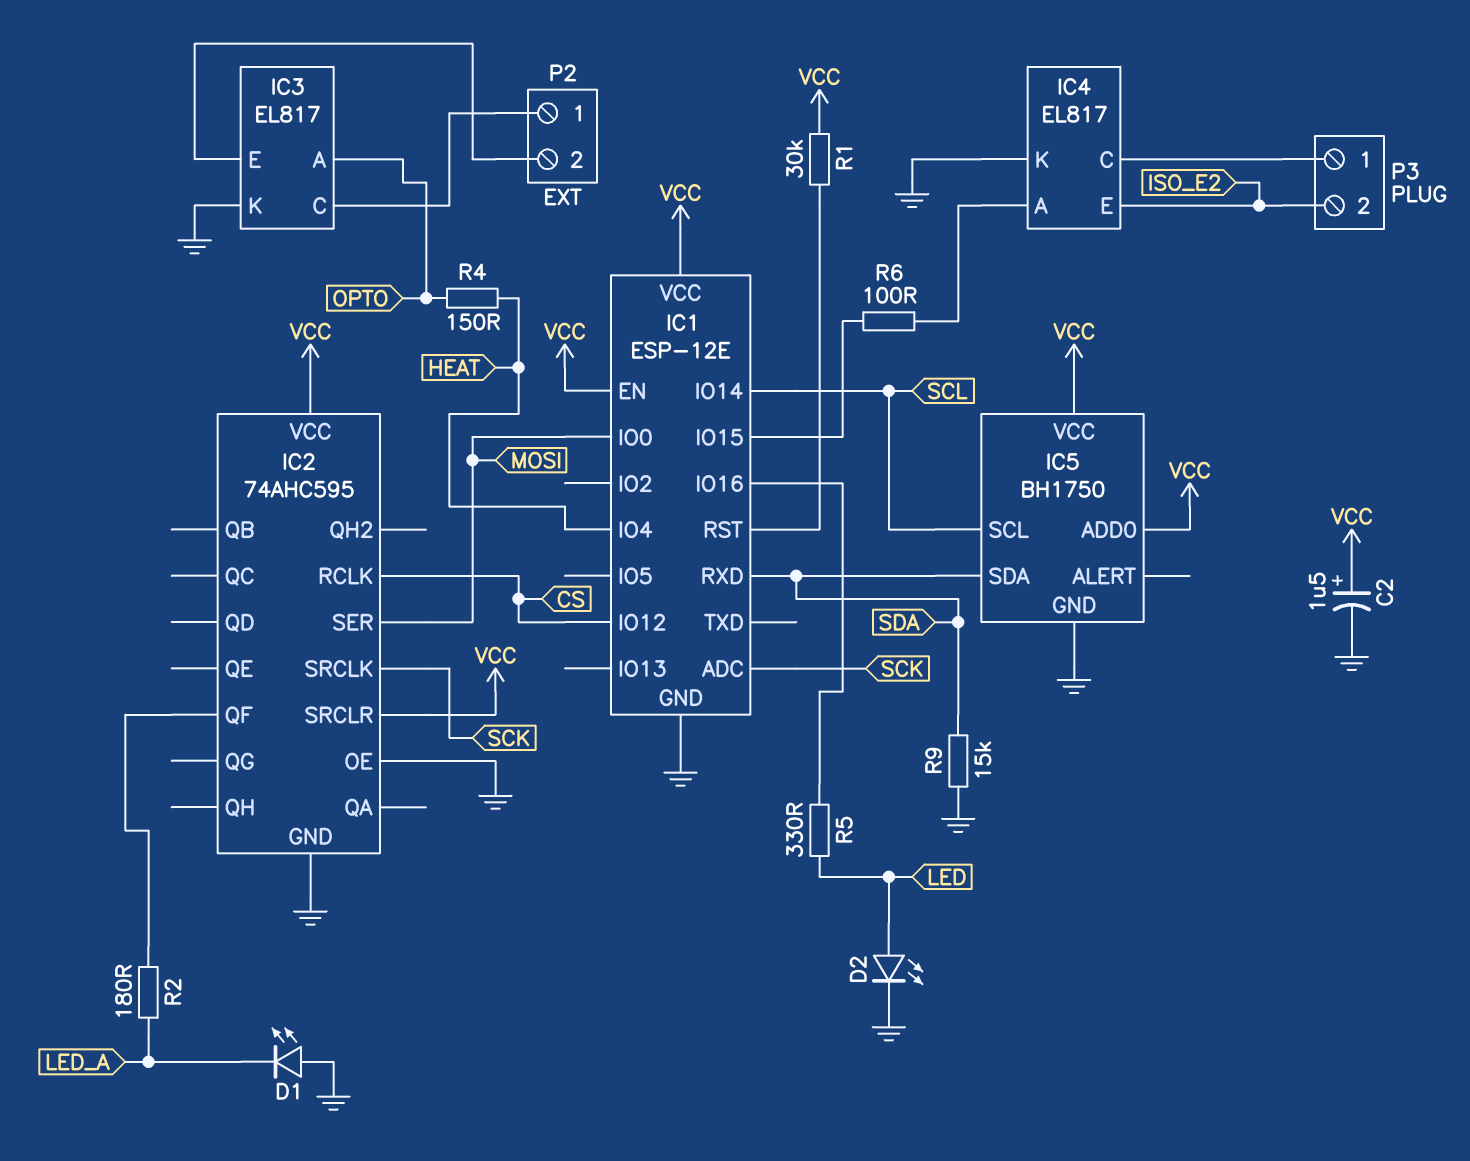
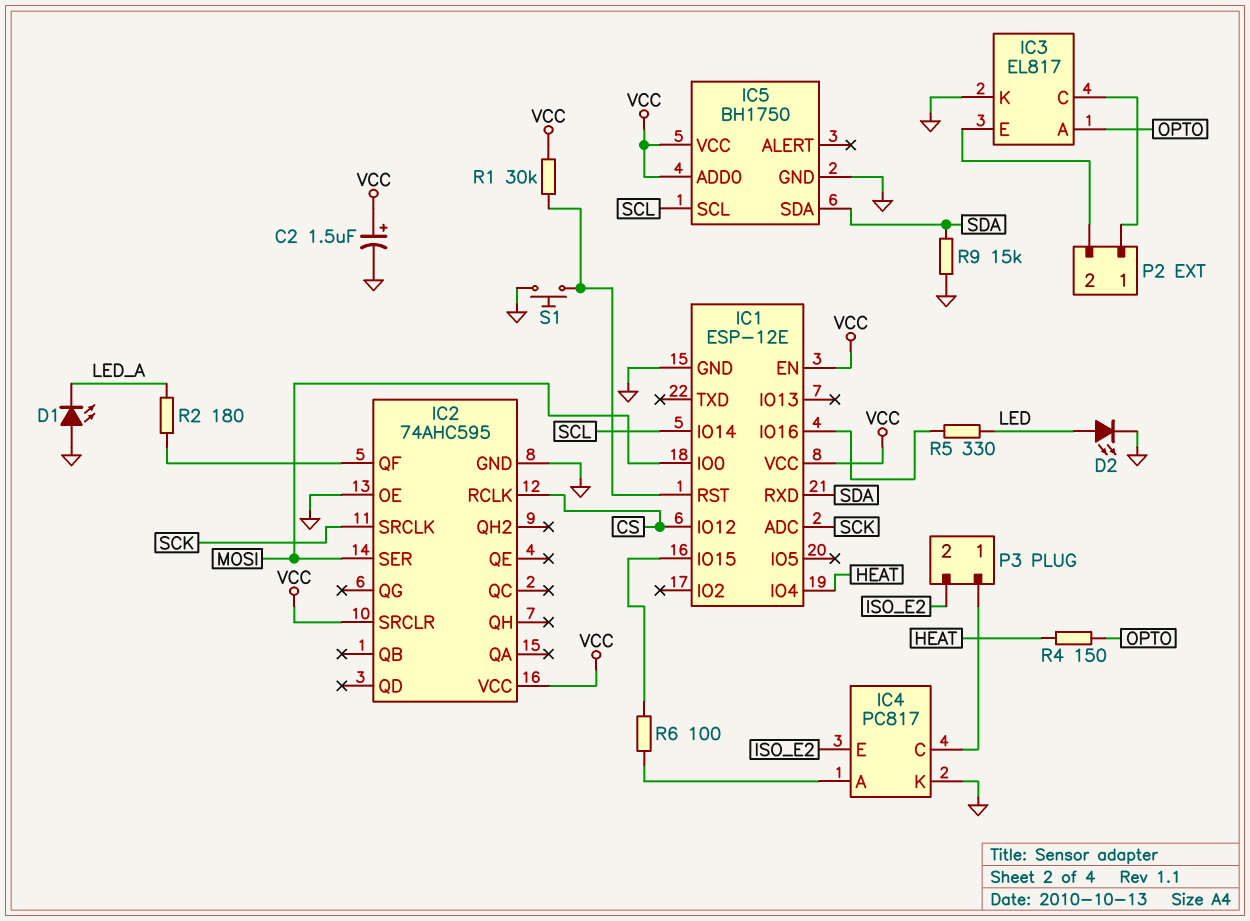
IC4: EL817 -> PC817
S1: none -> button (GND, IC1/RST)

